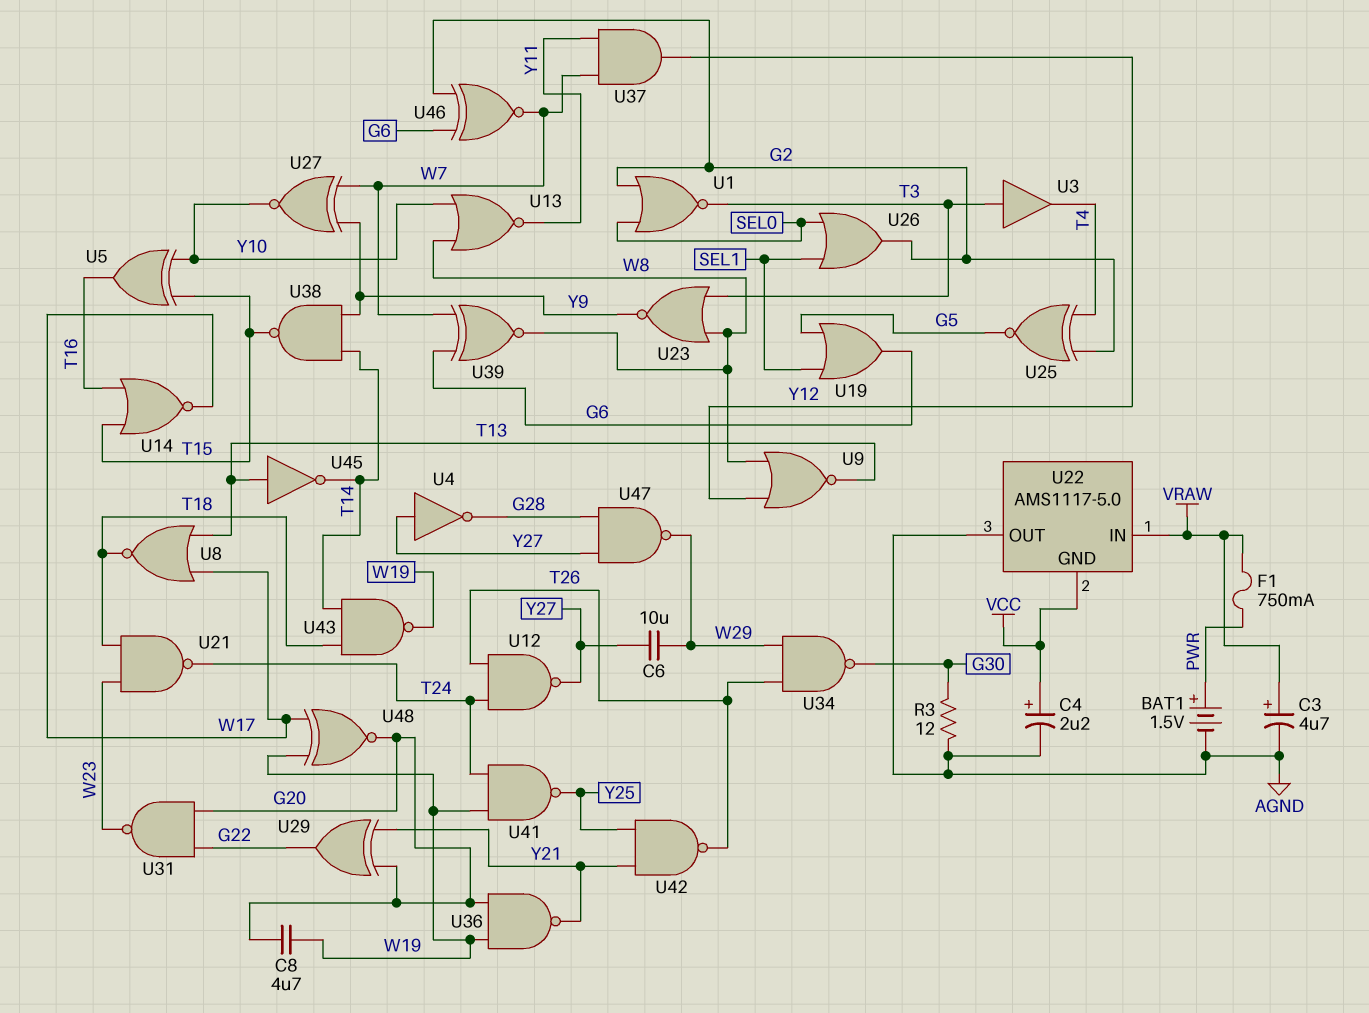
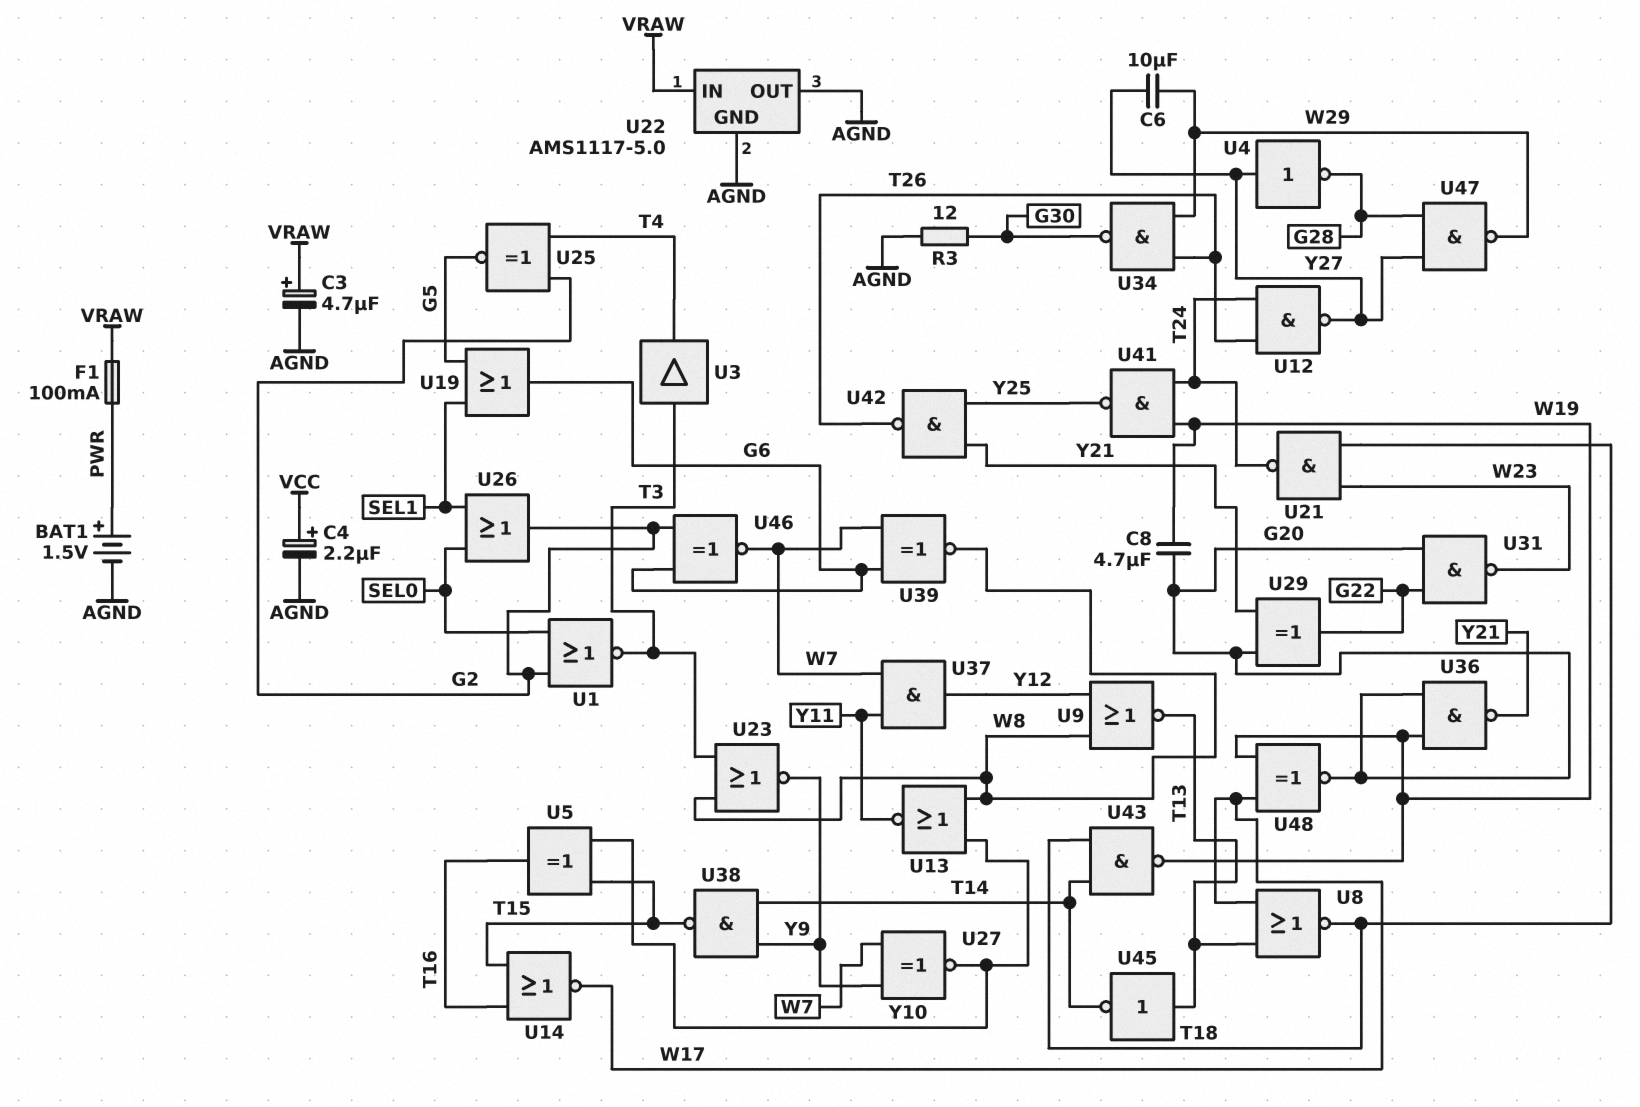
F1: 750mA (PWR, VRAW) -> 100mA (PWR, VRAW)
U22 pin GND: VCC -> AGND

